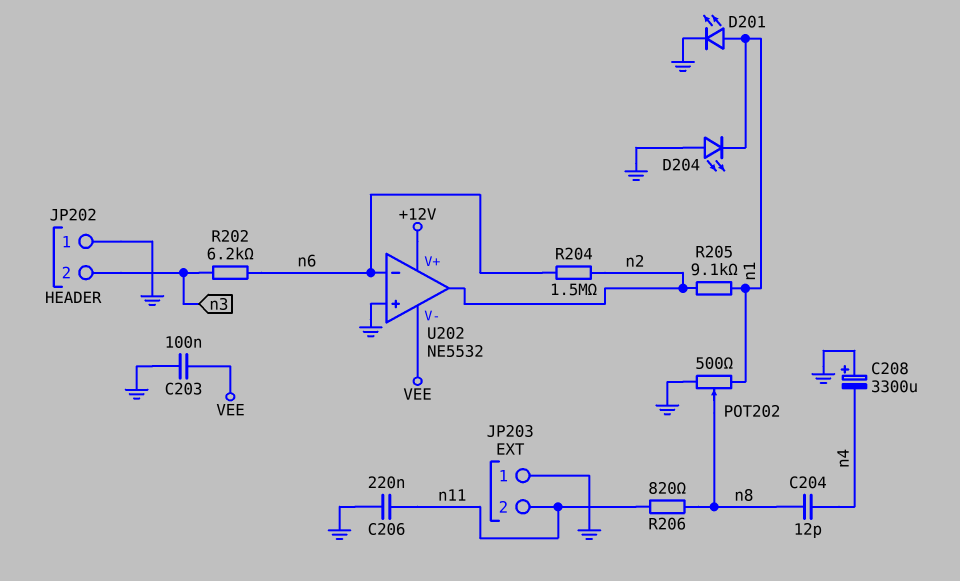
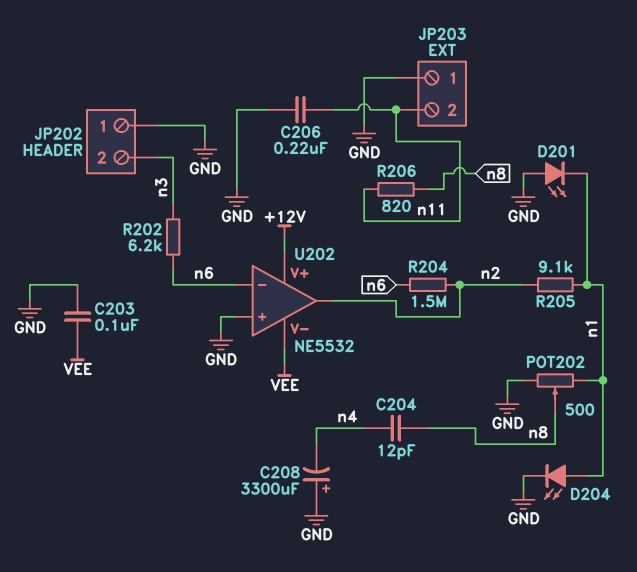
D201: LED (A n1, K GND) -> LED (A GND, K n1)
D204: LED (A GND, K n1) -> LED (A n1, K GND)

